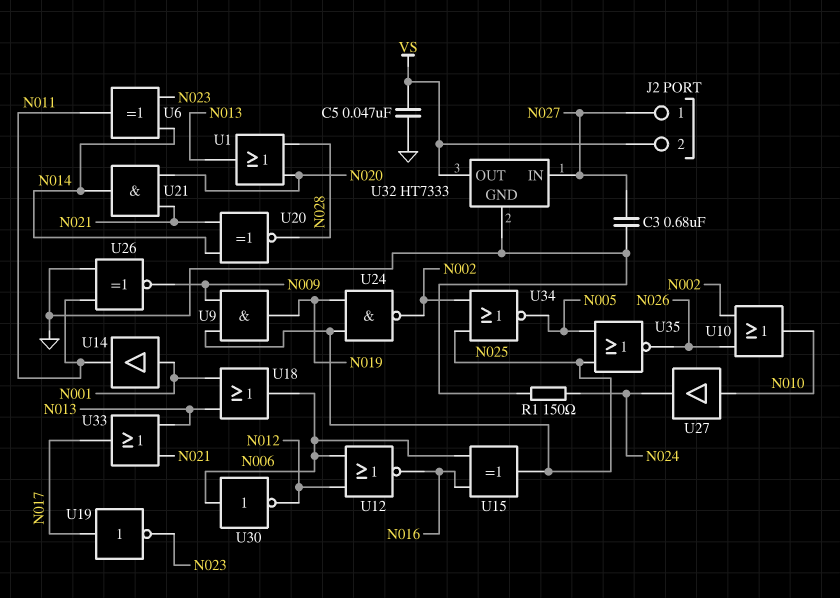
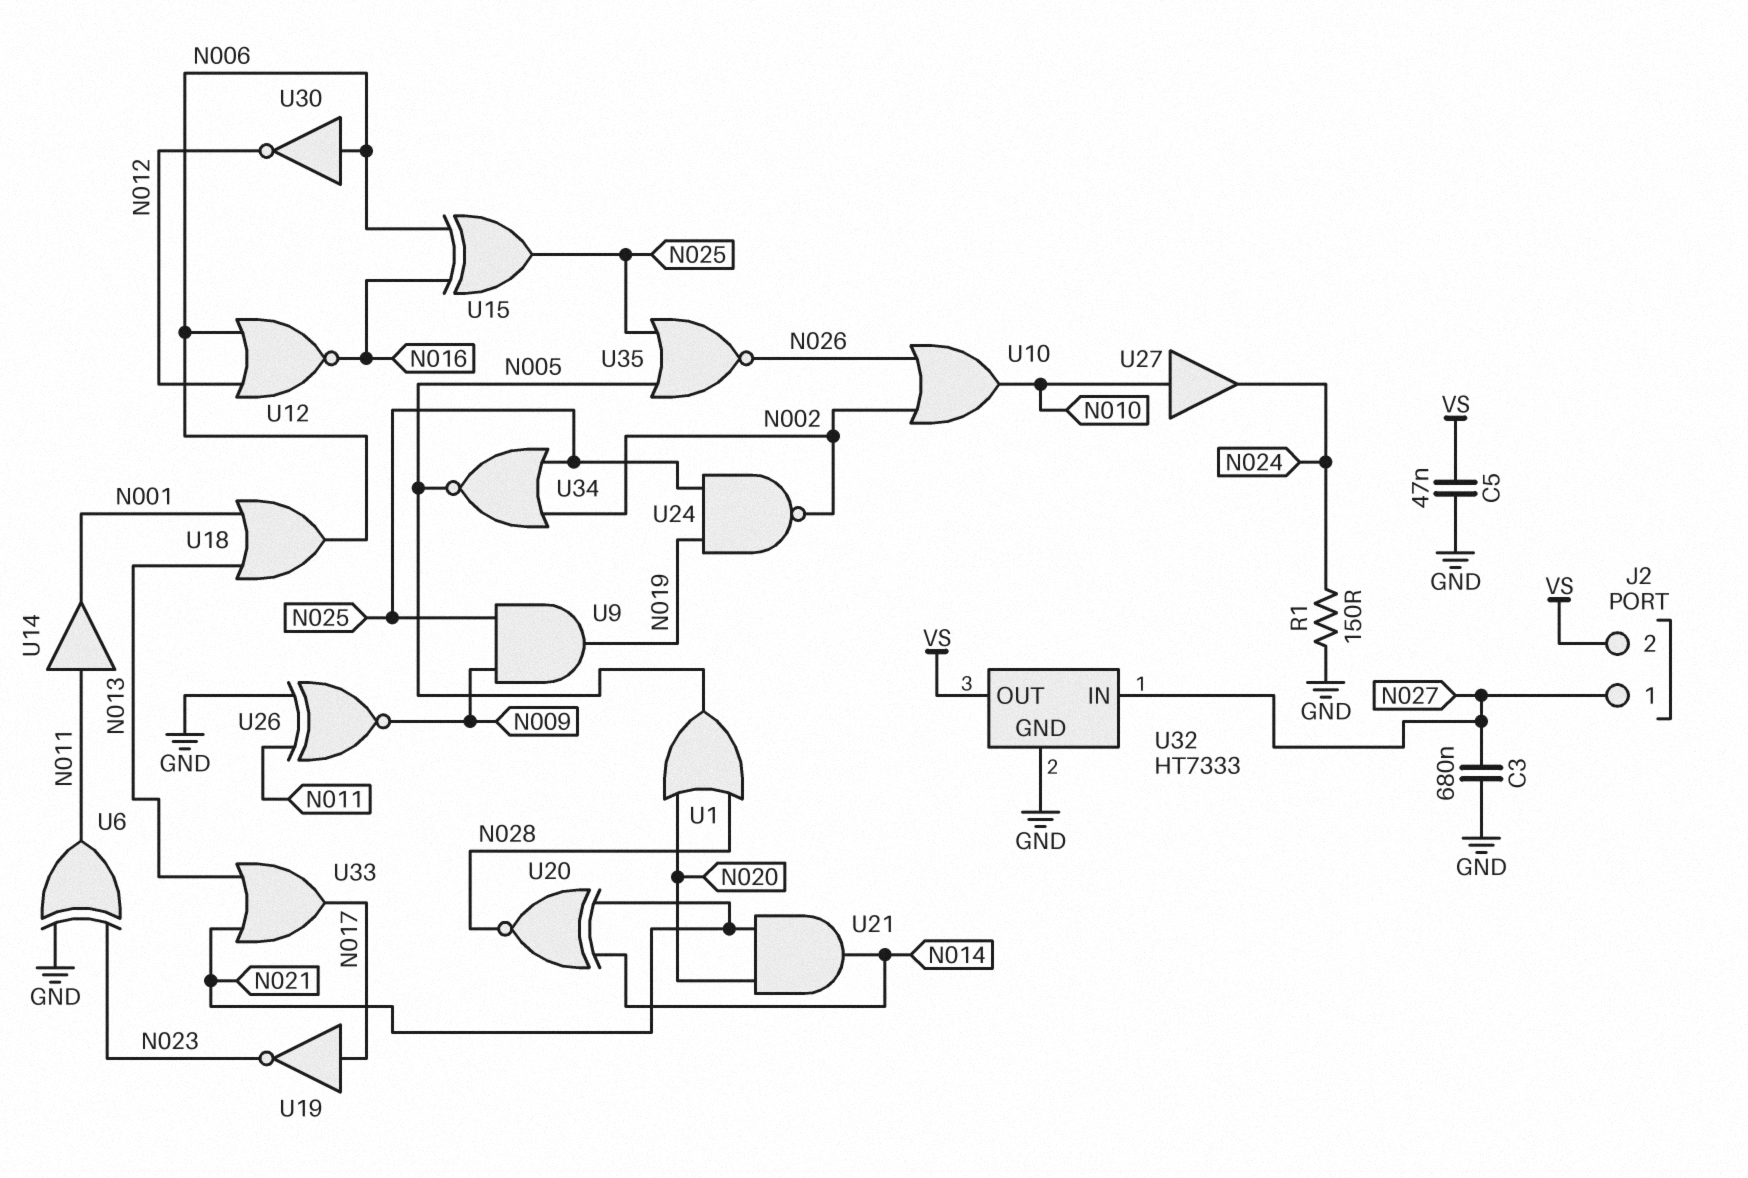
U1: OR (in N020, in N028, out N013) -> OR (in N020, in N028, out N005)
U6: XOR (in N014, in N023, out N011) -> XOR (in GND, in N023, out N011)
U14: buffer (in N001, out N011) -> buffer (in N011, out N001)

